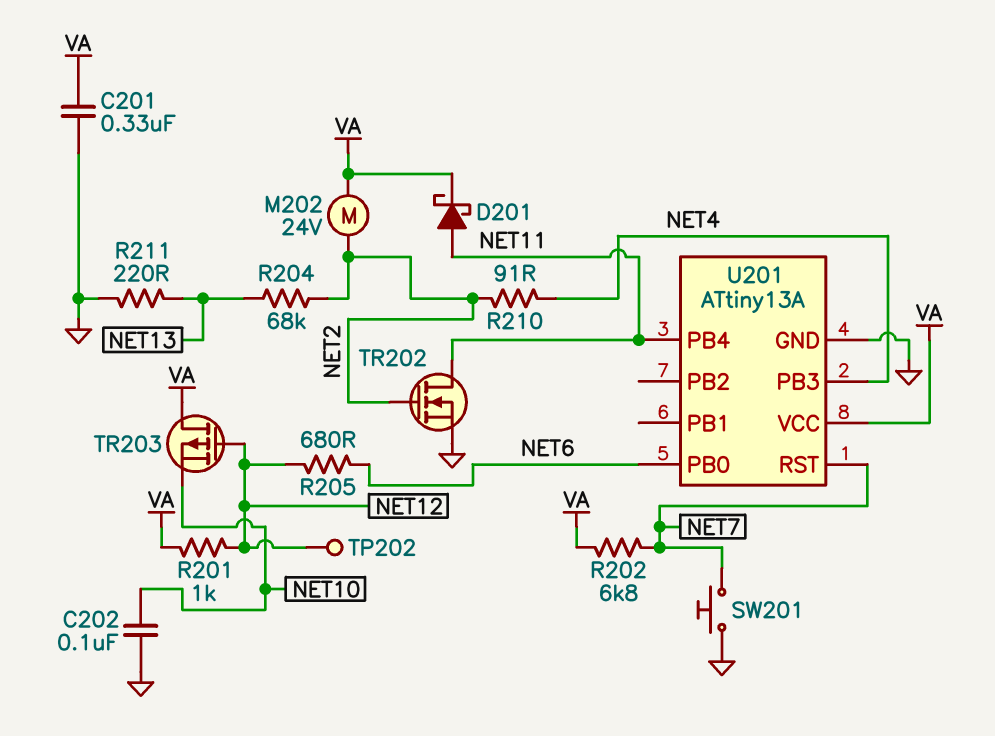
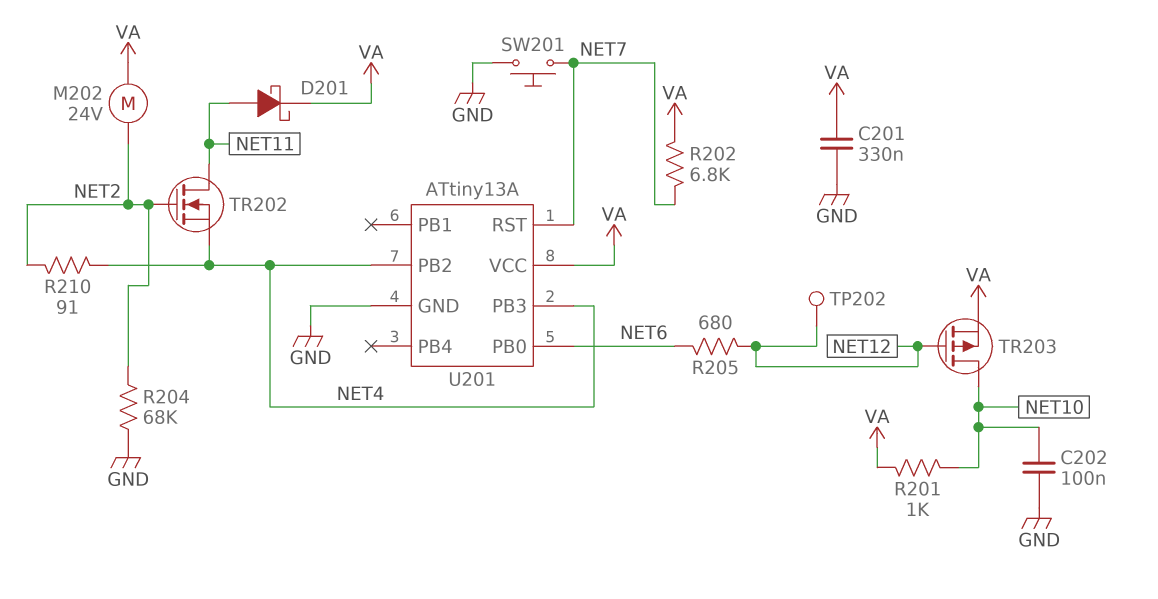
R201: 1k (NET12, VA) -> 1k (NET10, VA)
R204: 68k (NET2, NET13) -> 68k (GND, NET2)
R211: 220 (GND, NET13) -> none
TR202: NMOS (G NET2, D NET11, S GND) -> NMOS (G NET2, D NET11, S NET4)
TR203: PMOS (G NET12, D VA, S NET10) -> PMOS (G NET12, D NET10, S VA)
U201 pin PB2: none -> NET4
U201 pin PB4: NET11 -> none

